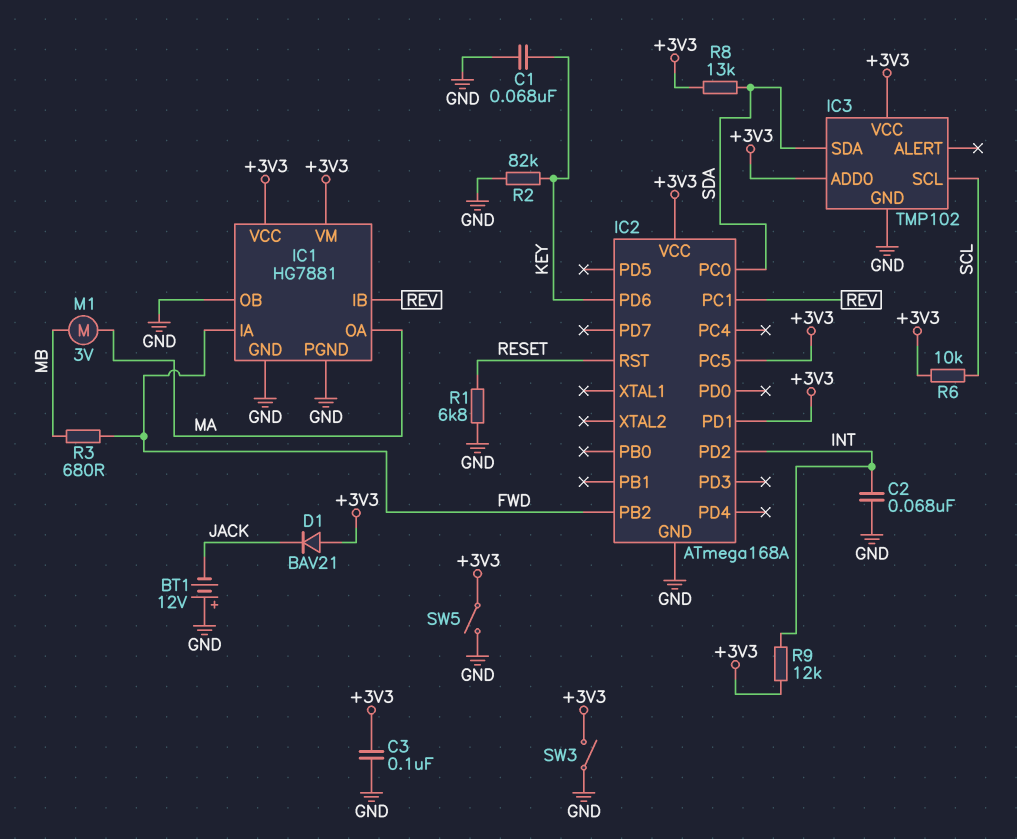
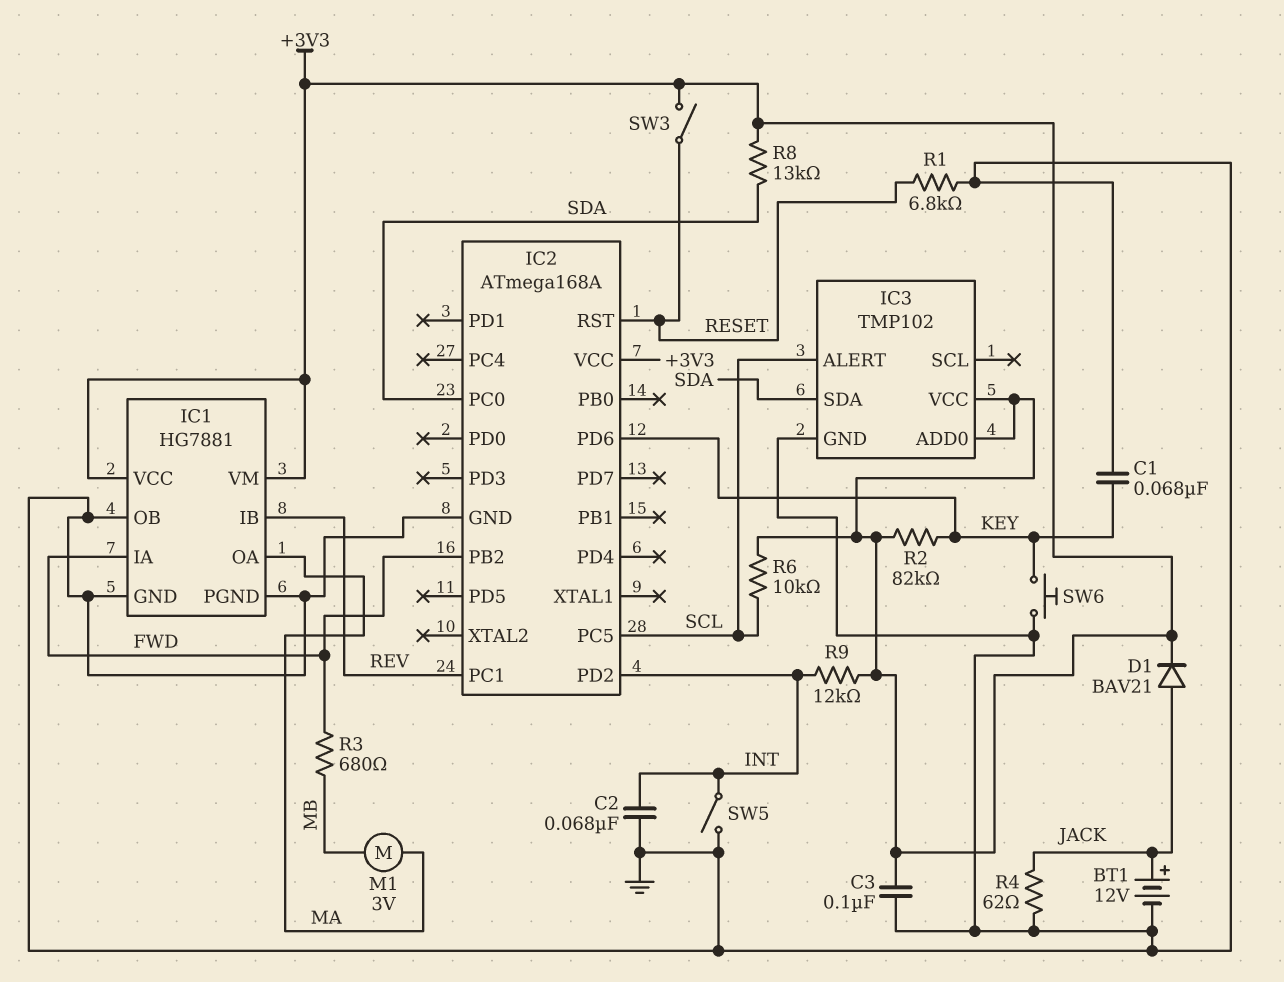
BT1: 12V (plus GND, minus JACK) -> 12V (plus JACK, minus GND)
D1: diode BAV21 (A +3V3, K JACK) -> diode BAV21 (A JACK, K +3V3)
IC2 pin PC5: +3V3 -> SCL
IC2 pin PD1: +3V3 -> none
IC3 pin ALERT: none -> SCL
IC3 pin SCL: SCL -> none
R2: 82k (GND, KEY) -> 82k (+3V3, KEY)
R4: none -> 62 (GND, JACK)
SW3: switch (+3V3, GND) -> switch (+3V3, RESET)
SW5: switch (+3V3, GND) -> switch (GND, INT)
SW6: none -> button (GND, KEY)

